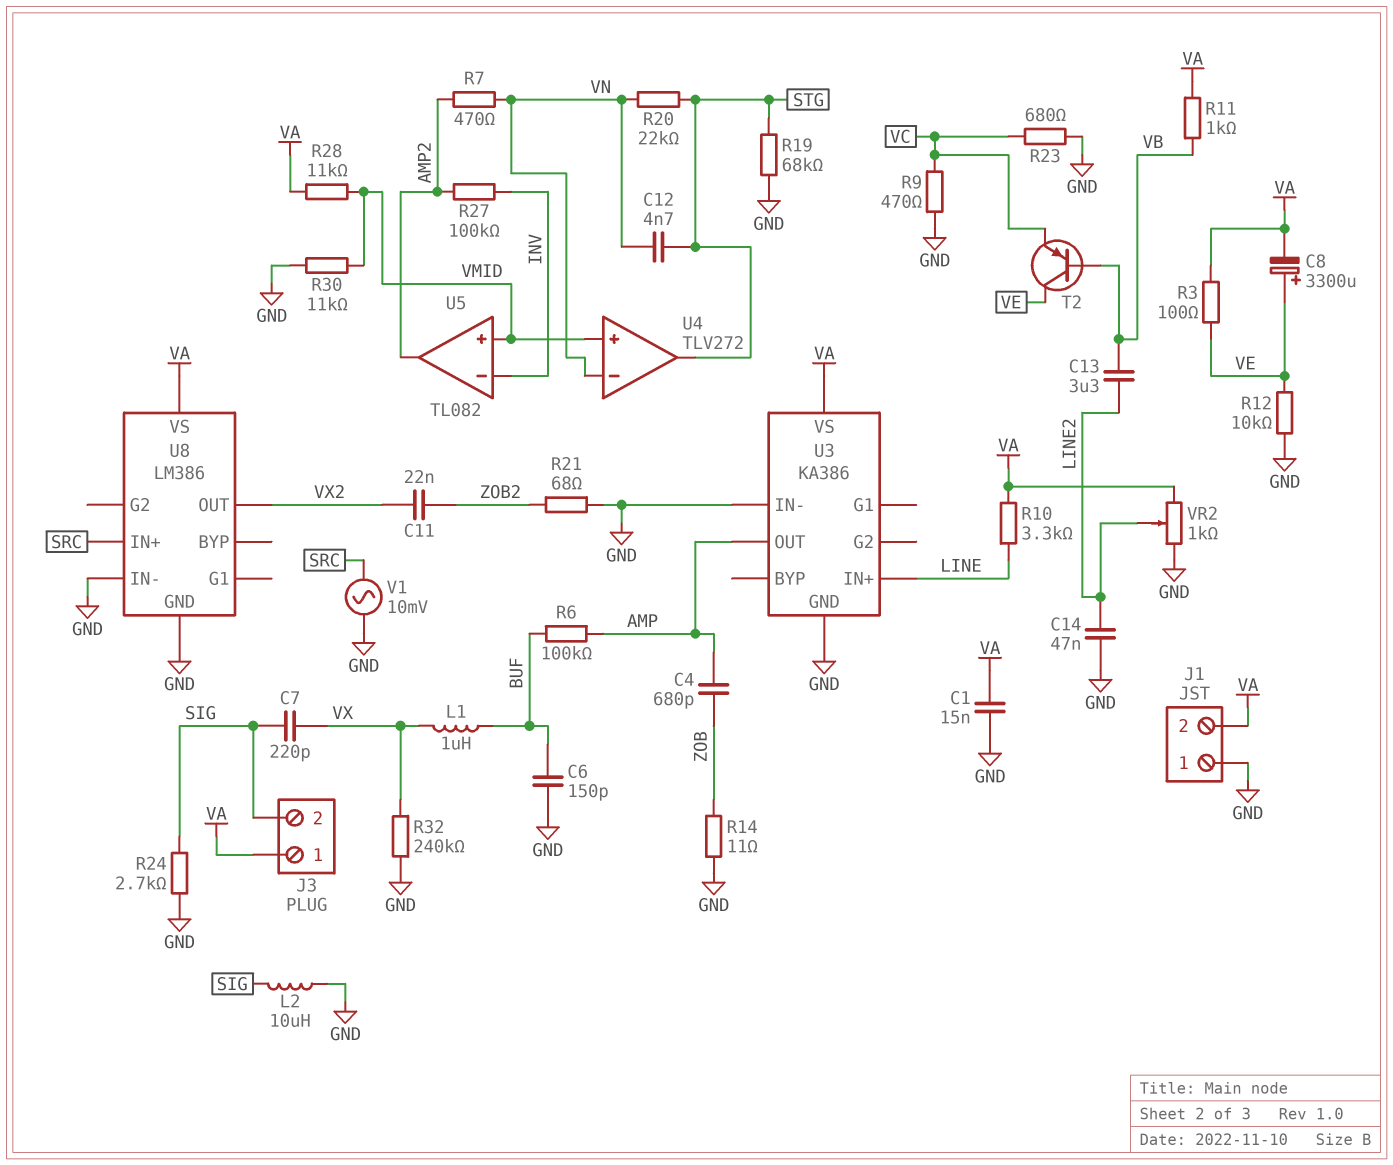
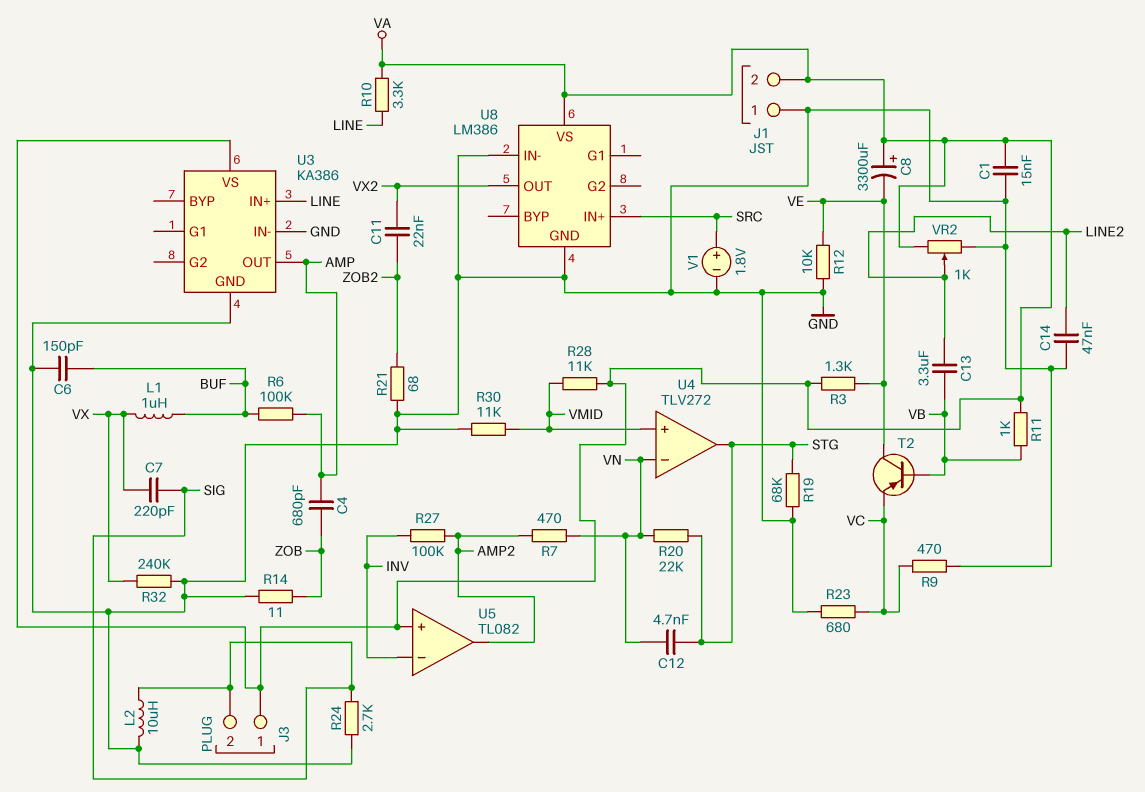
C8: 3300uF (plus VE, minus VA) -> 3300uF (plus VA, minus VE)
R3: 100 (VA, VE) -> 1.3k (VA, VE)
U5 pin in+: VMID -> VA
V1: AC 10mV (GND, SRC) -> 1.8V (plus SRC, minus GND)

